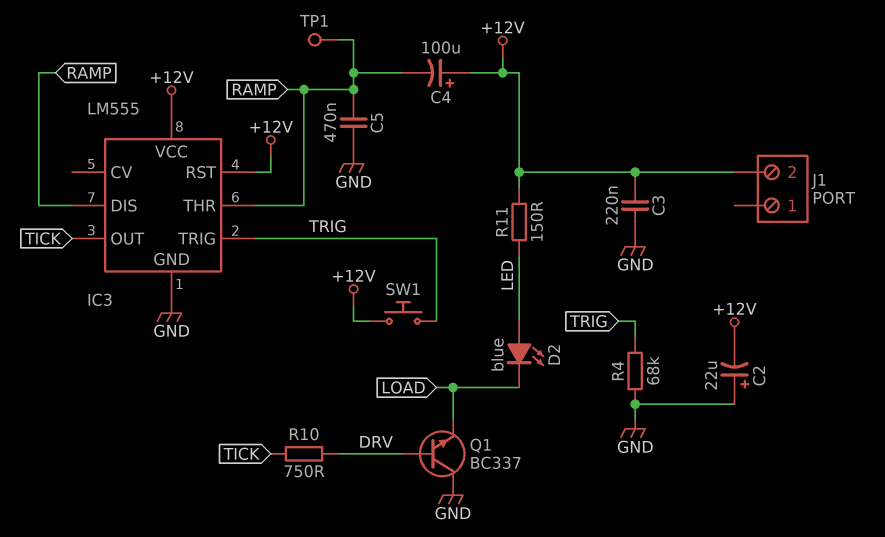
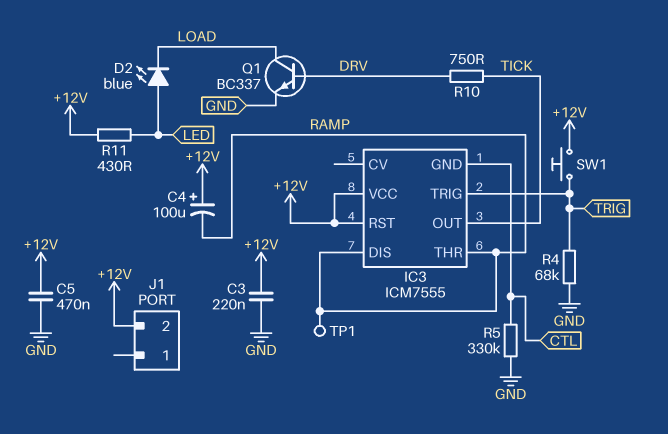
C2: 22uF (plus GND, minus +12V) -> none
C5: 470nF (GND, RAMP) -> 470nF (+12V, GND)
IC3: LM555 -> ICM7555
IC3 pin GND: GND -> CTL
Q1: NPN BC337 (B DRV, C GND, E LOAD) -> NPN BC337 (B DRV, C LOAD, E GND)
R5: none -> 330k (CTL, GND)
R11: 150 (+12V, LED) -> 430 (+12V, LED)

